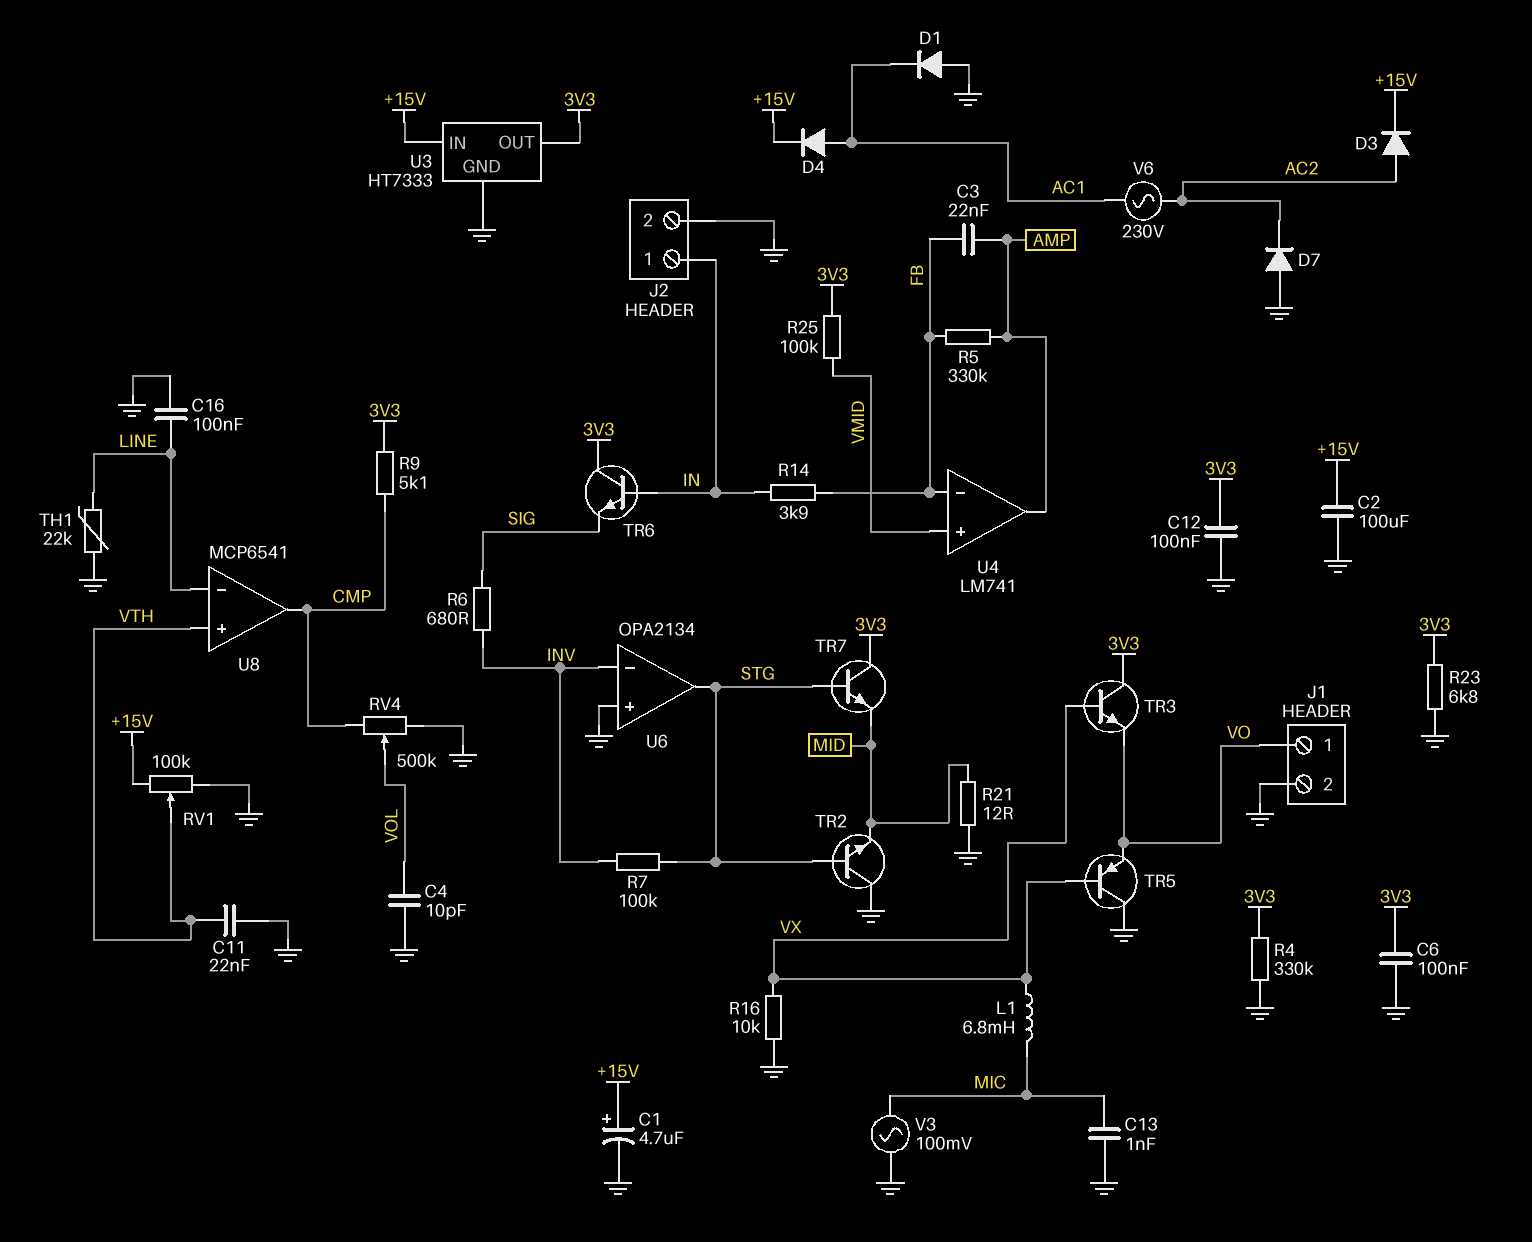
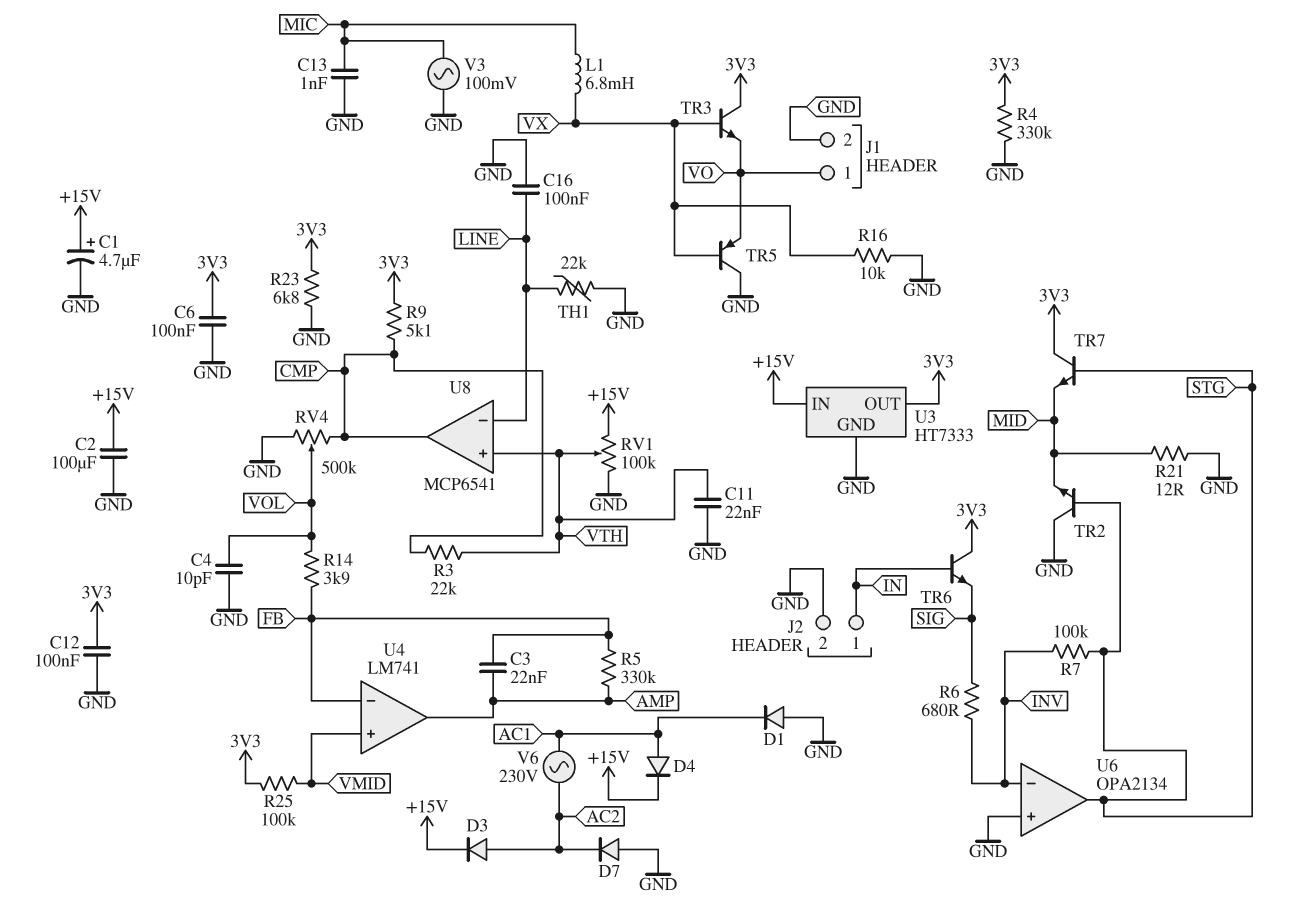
R3: none -> 22k (CMP, VTH)
R14: 3.9k (FB, IN) -> 3.9k (FB, VOL)

